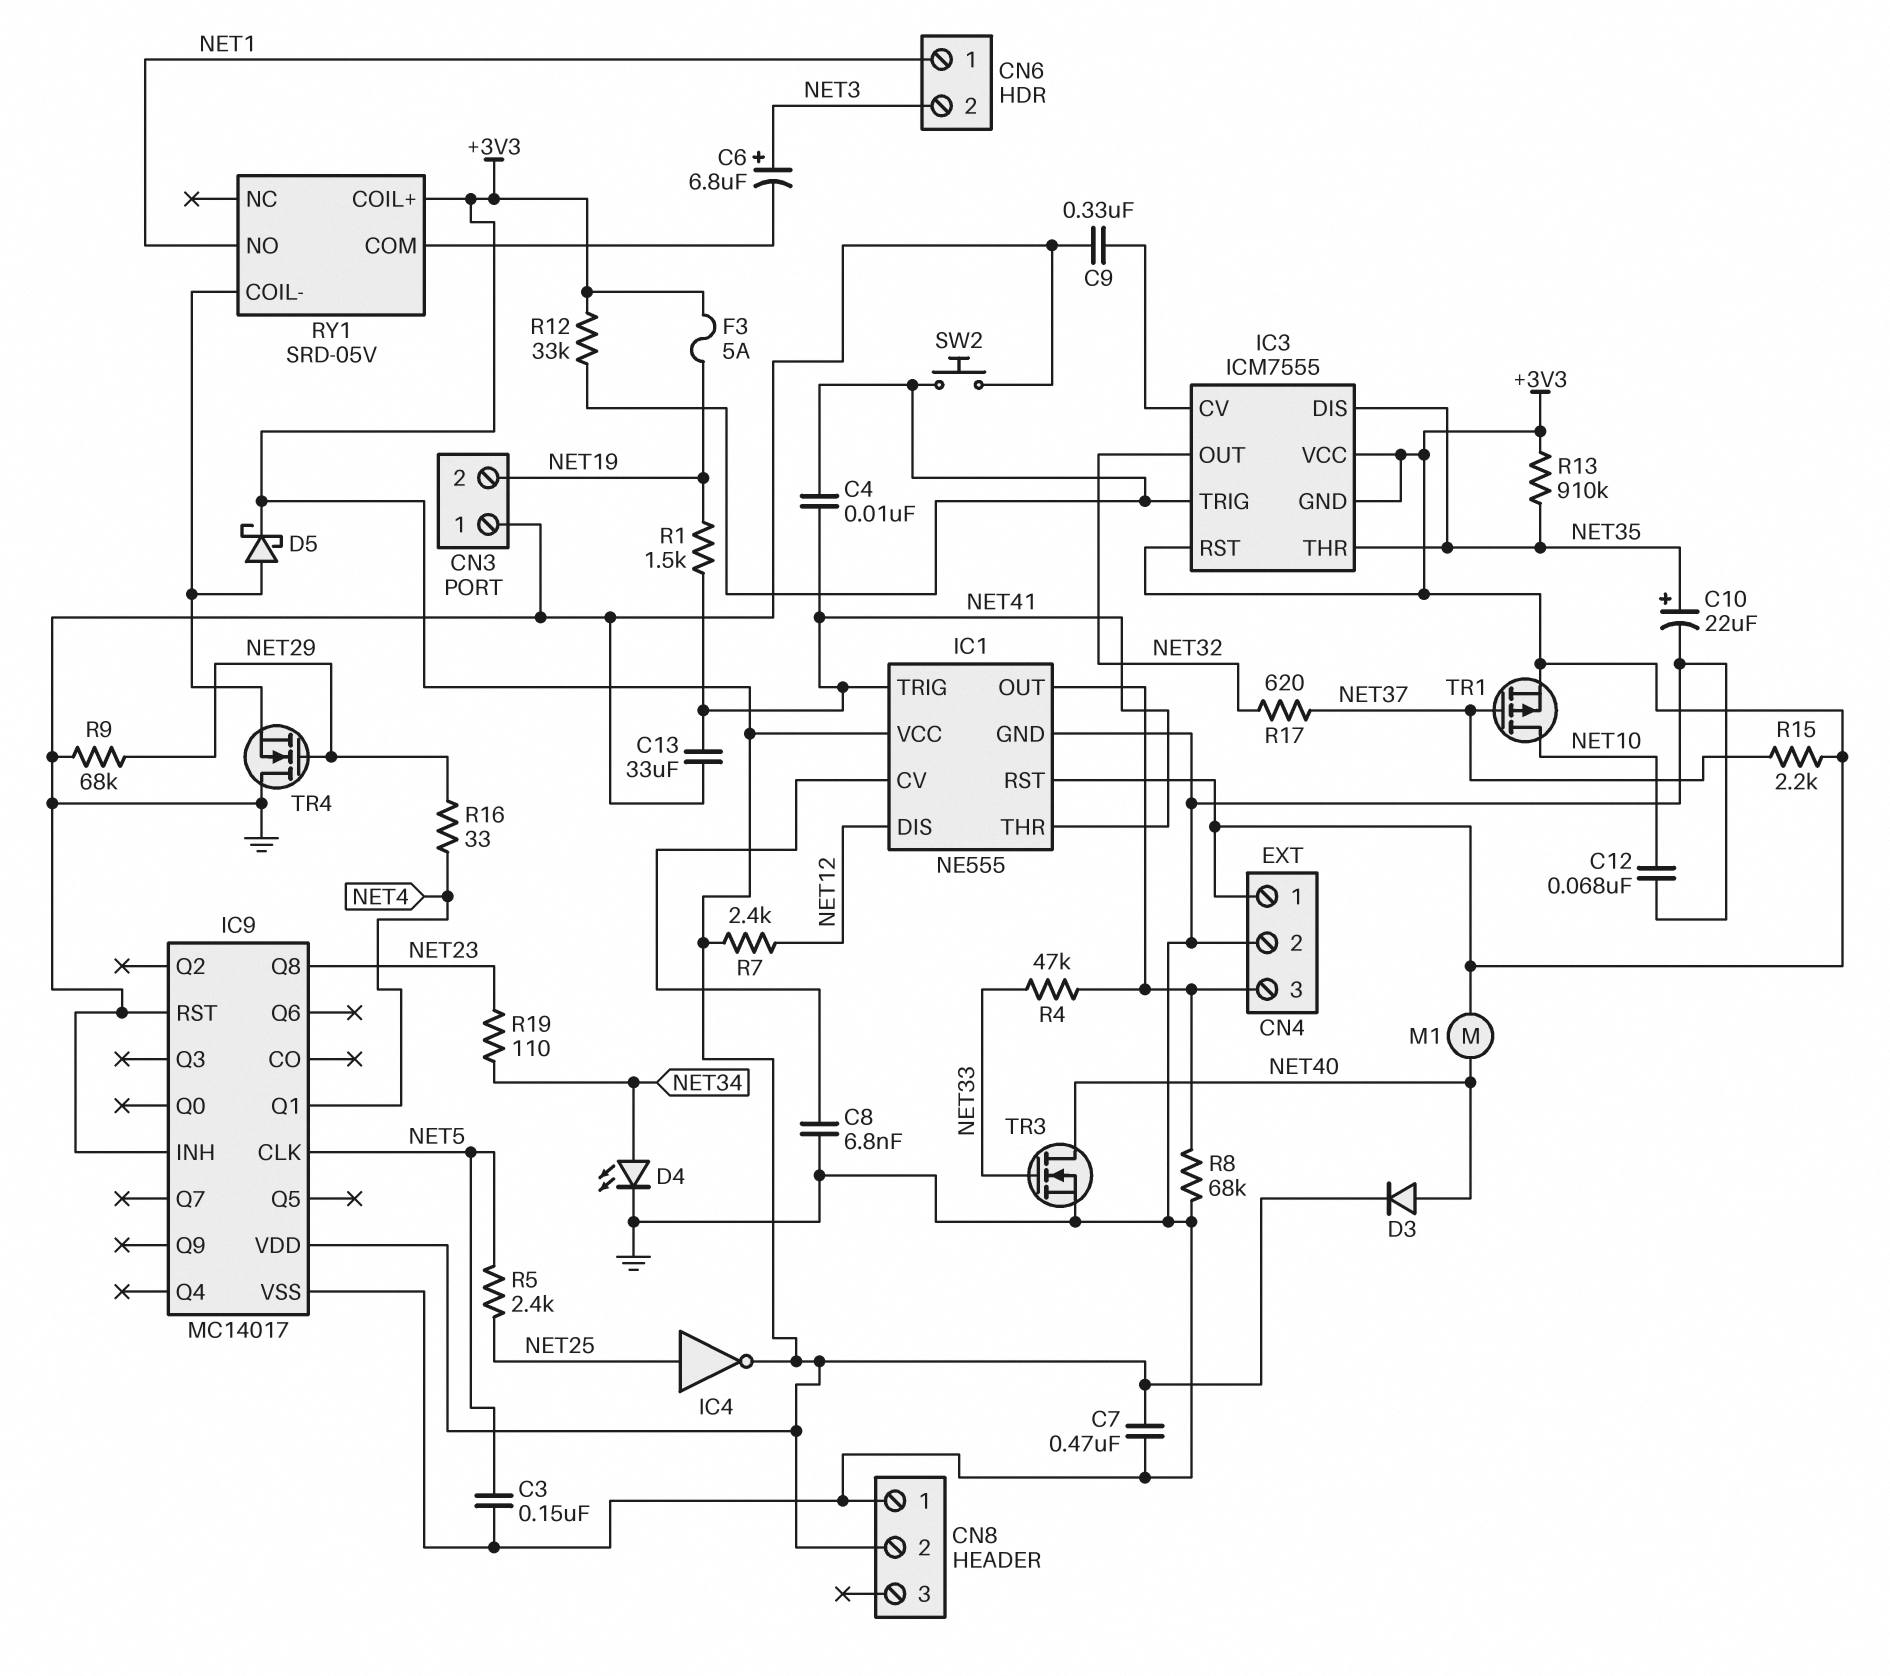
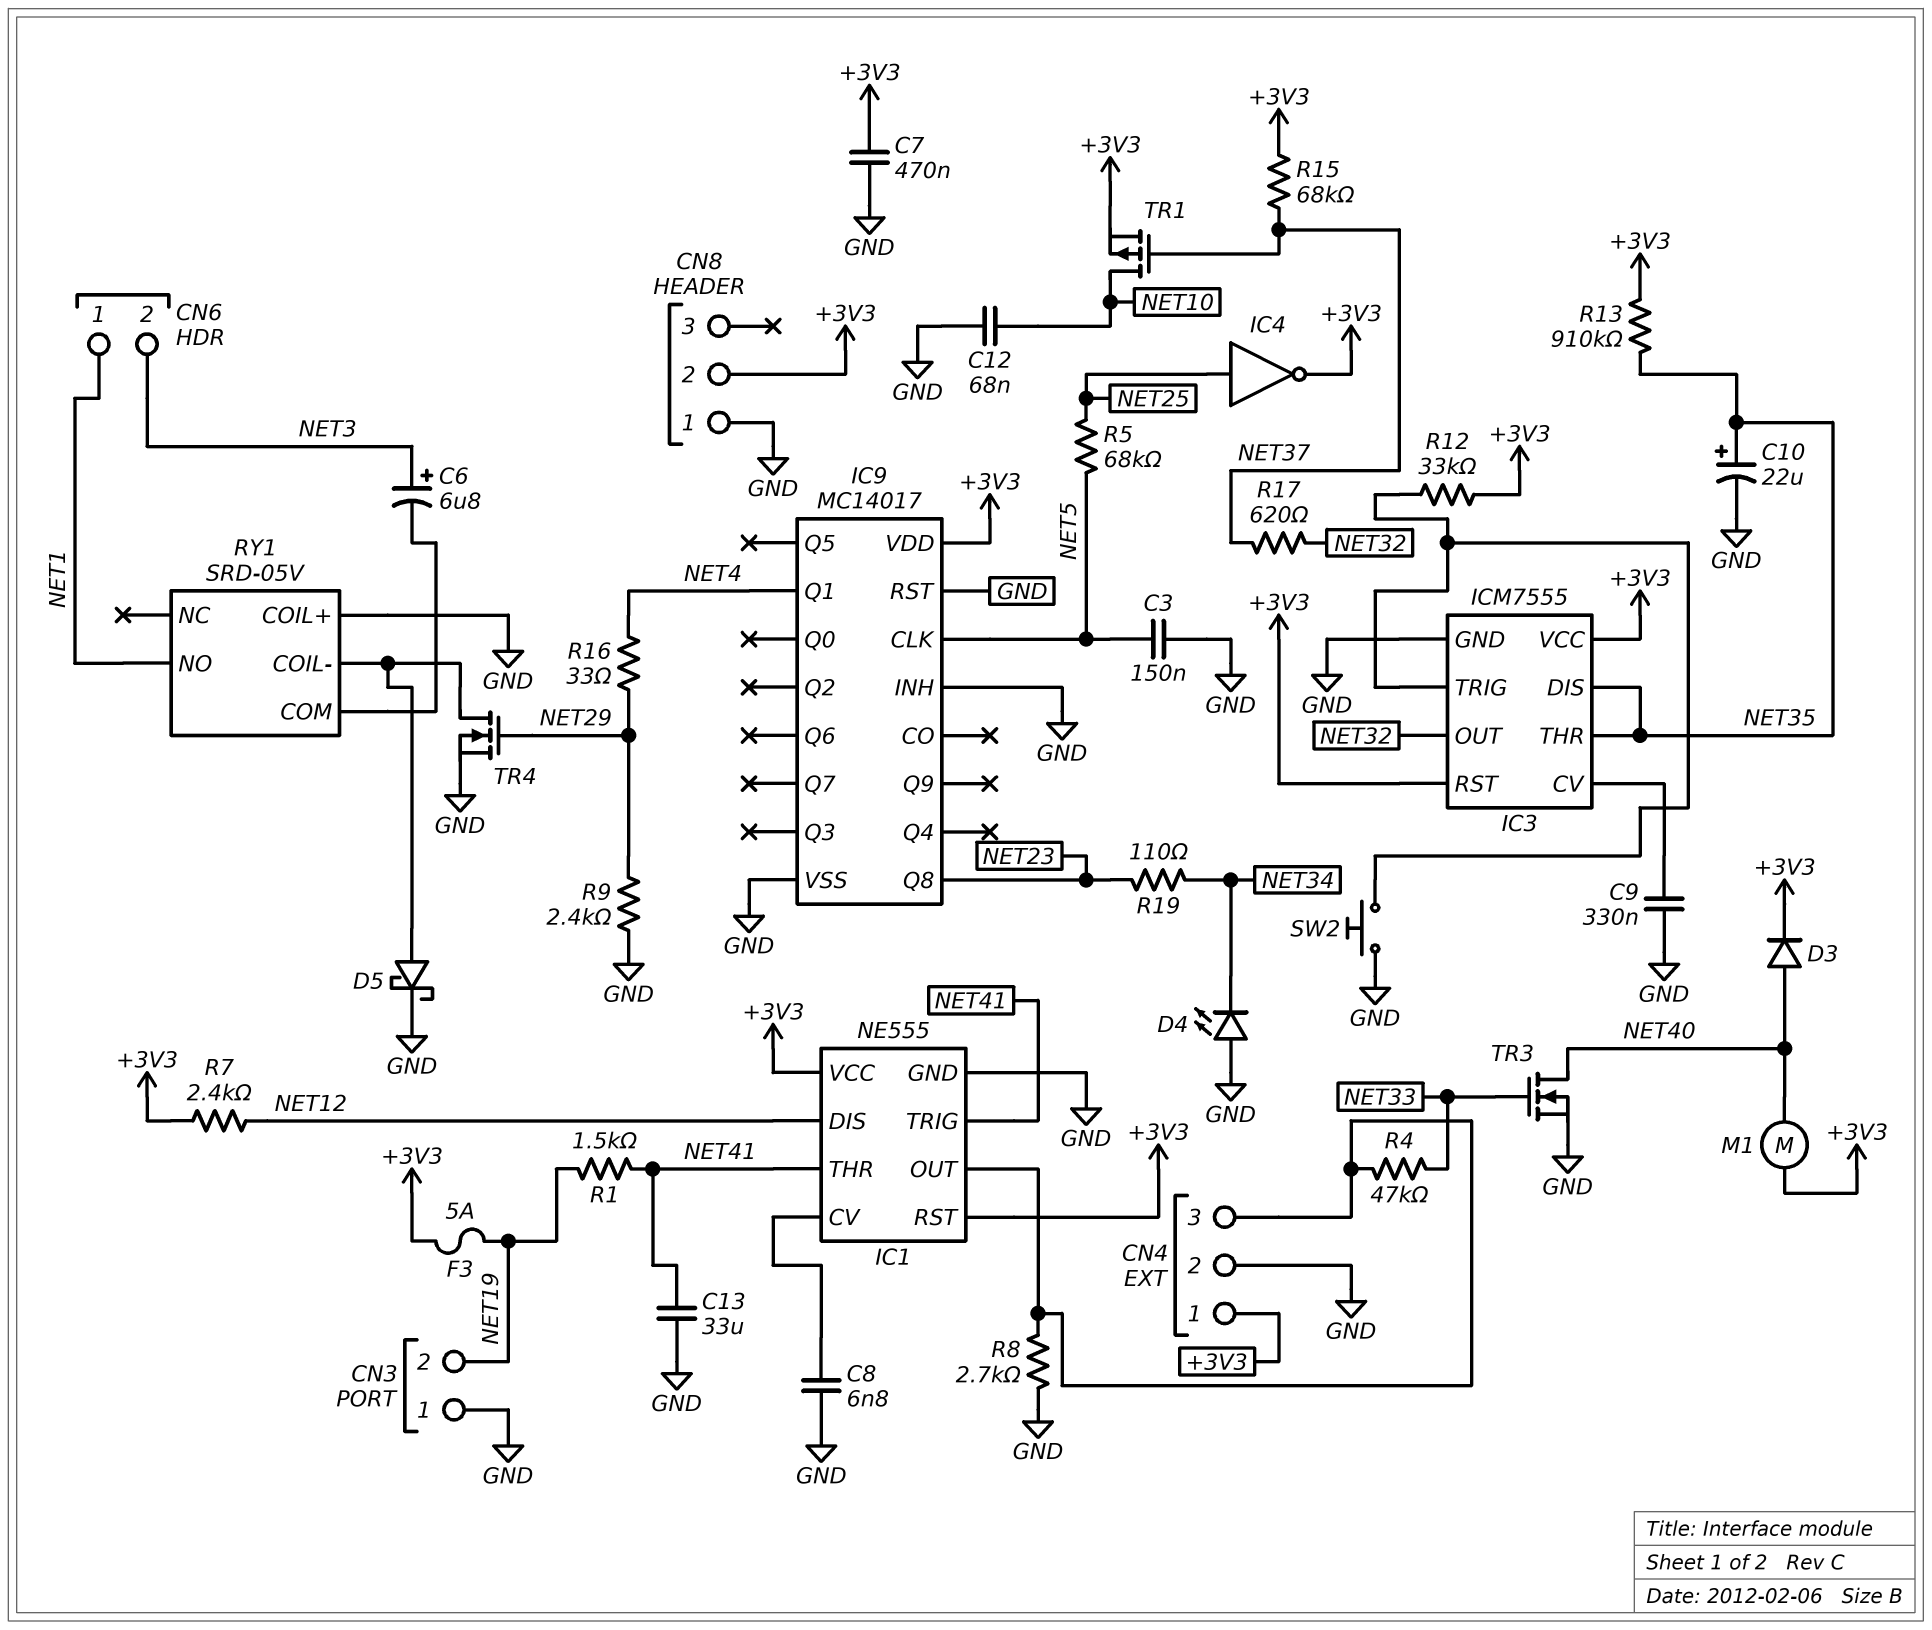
C4: 10nF (IC3/TRIG, NET41) -> none
D4: LED (A NET34, K GND) -> LED (A GND, K NET34)
D5: schottky (A RY1/COIL-, K +3V3) -> schottky (A RY1/COIL-, K GND)
IC3 pin GND: +3V3 -> GND
R5: 2.4k (NET5, NET25) -> 68k (NET5, NET25)
R8: 68k (CN4/3, GND) -> 2.7k (CN4/3, GND)
R9: 68k (GND, NET29) -> 2.4k (GND, NET29)
R15: 2.2k (+3V3, NET37) -> 68k (+3V3, NET37)
RY1 pin COIL+: +3V3 -> GND
TR4: NMOS (G NET29, D GND, S RY1/COIL-) -> NMOS (G NET29, D RY1/COIL-, S GND)

